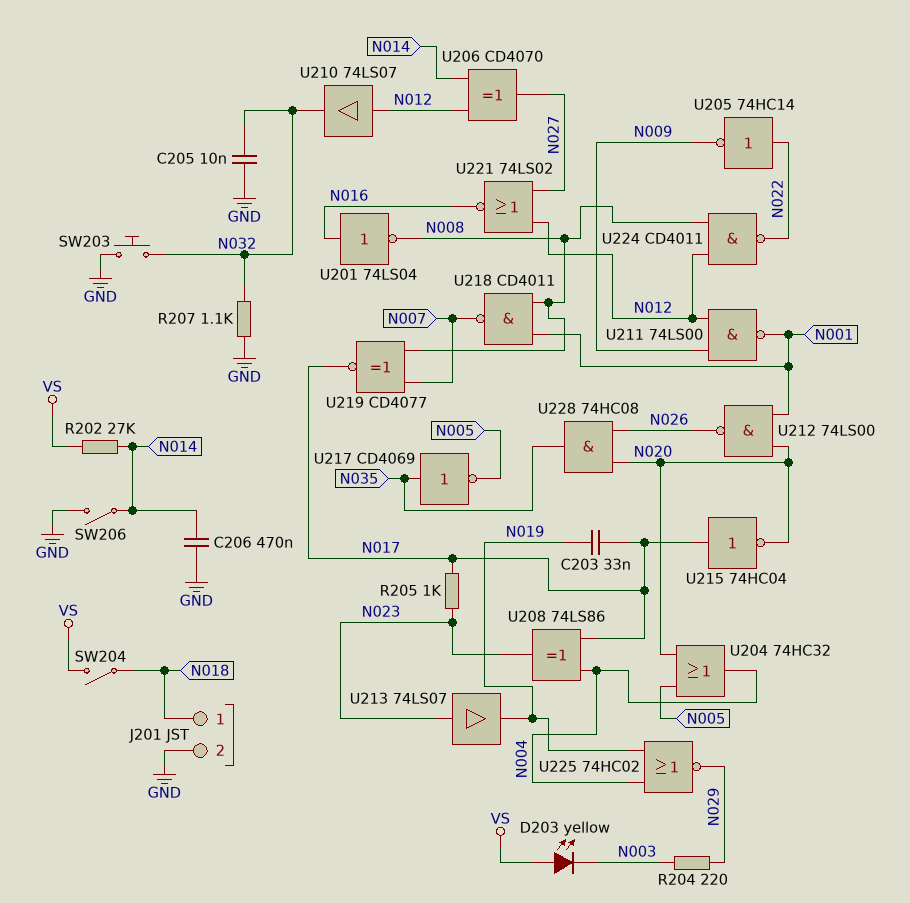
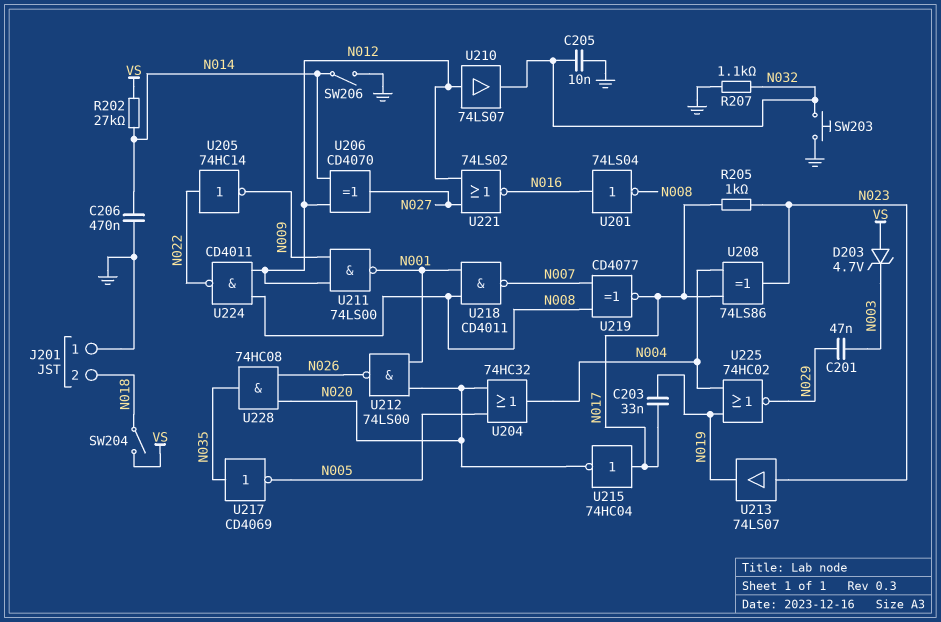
C201: none -> 47nF (N003, N029)
D203: LED yellow (A VS, K N003) -> zener 4.7V (A VS, K N003)
J201 pin 1: N018 -> GND
J201 pin 2: GND -> N018
R204: 220 (N003, N029) -> none

